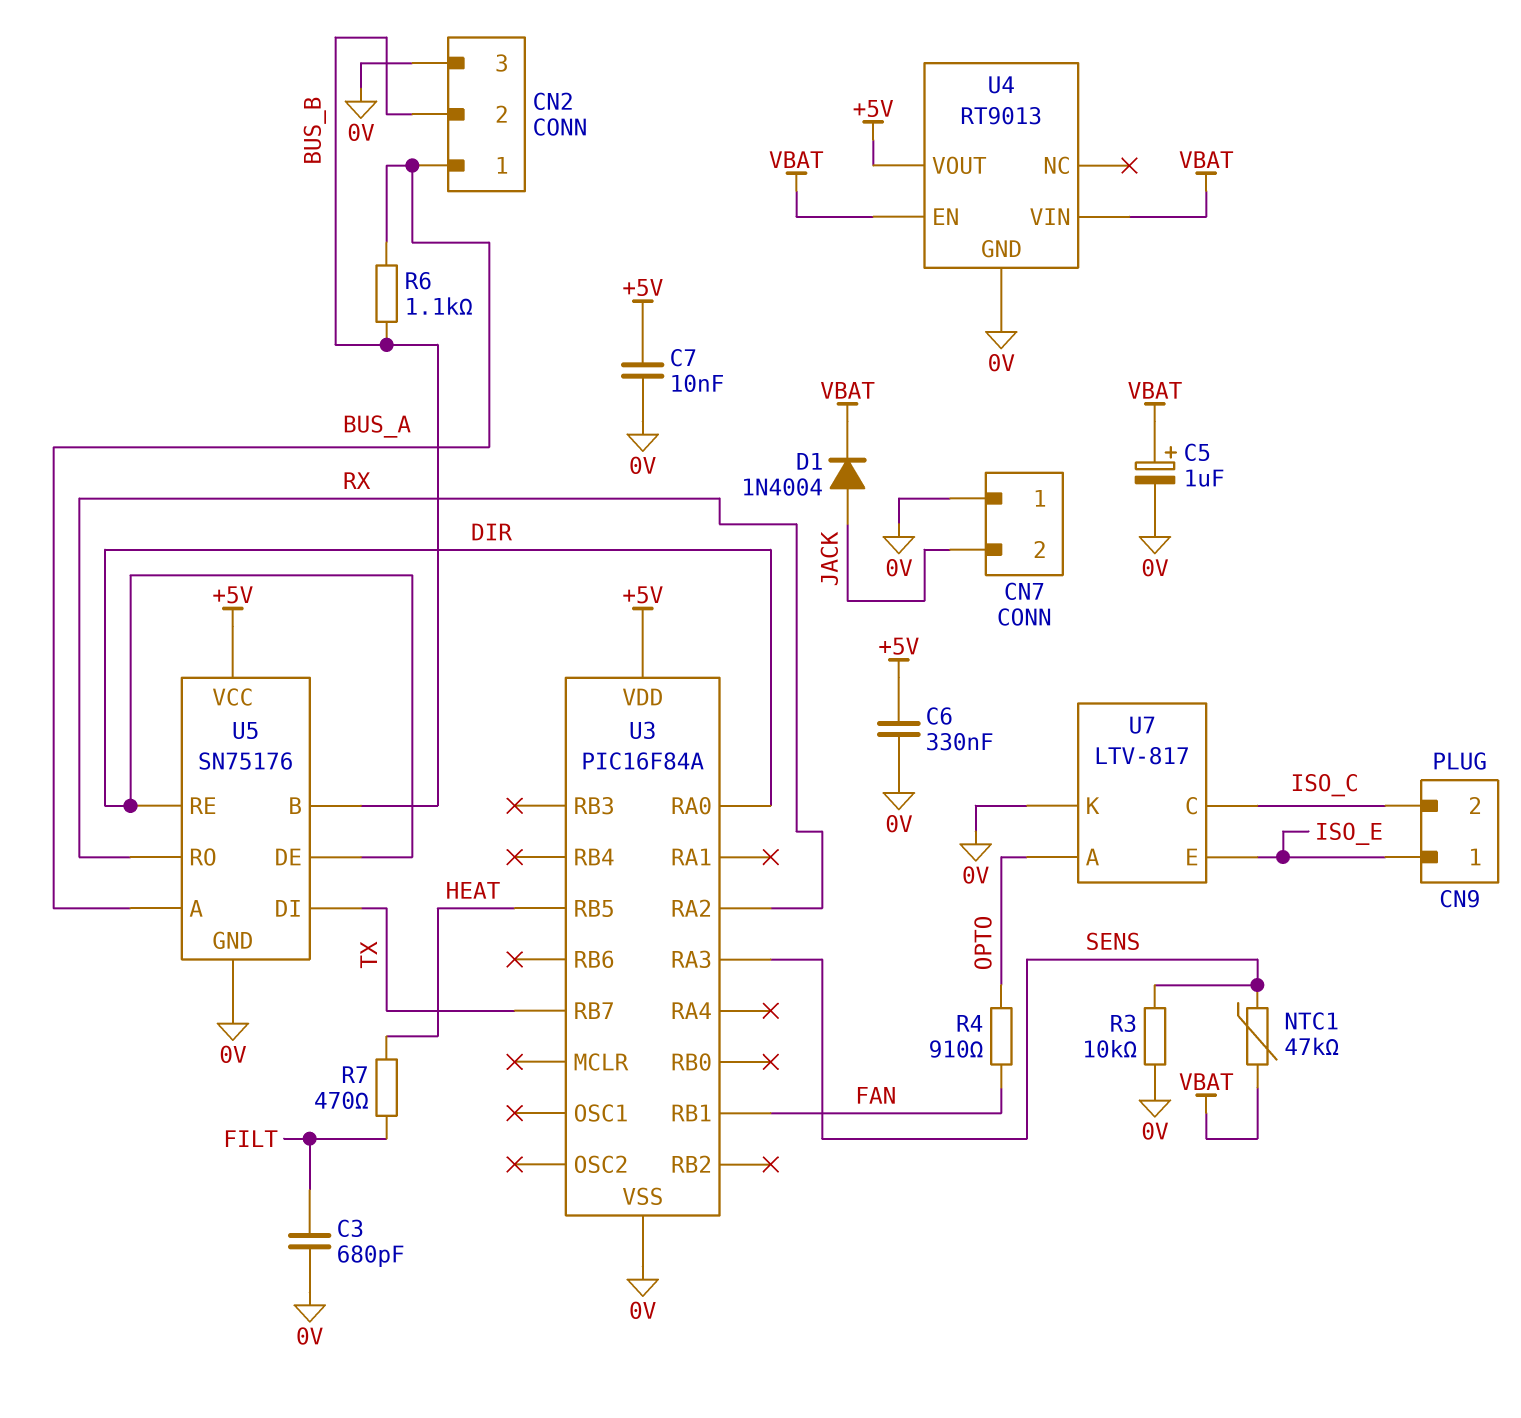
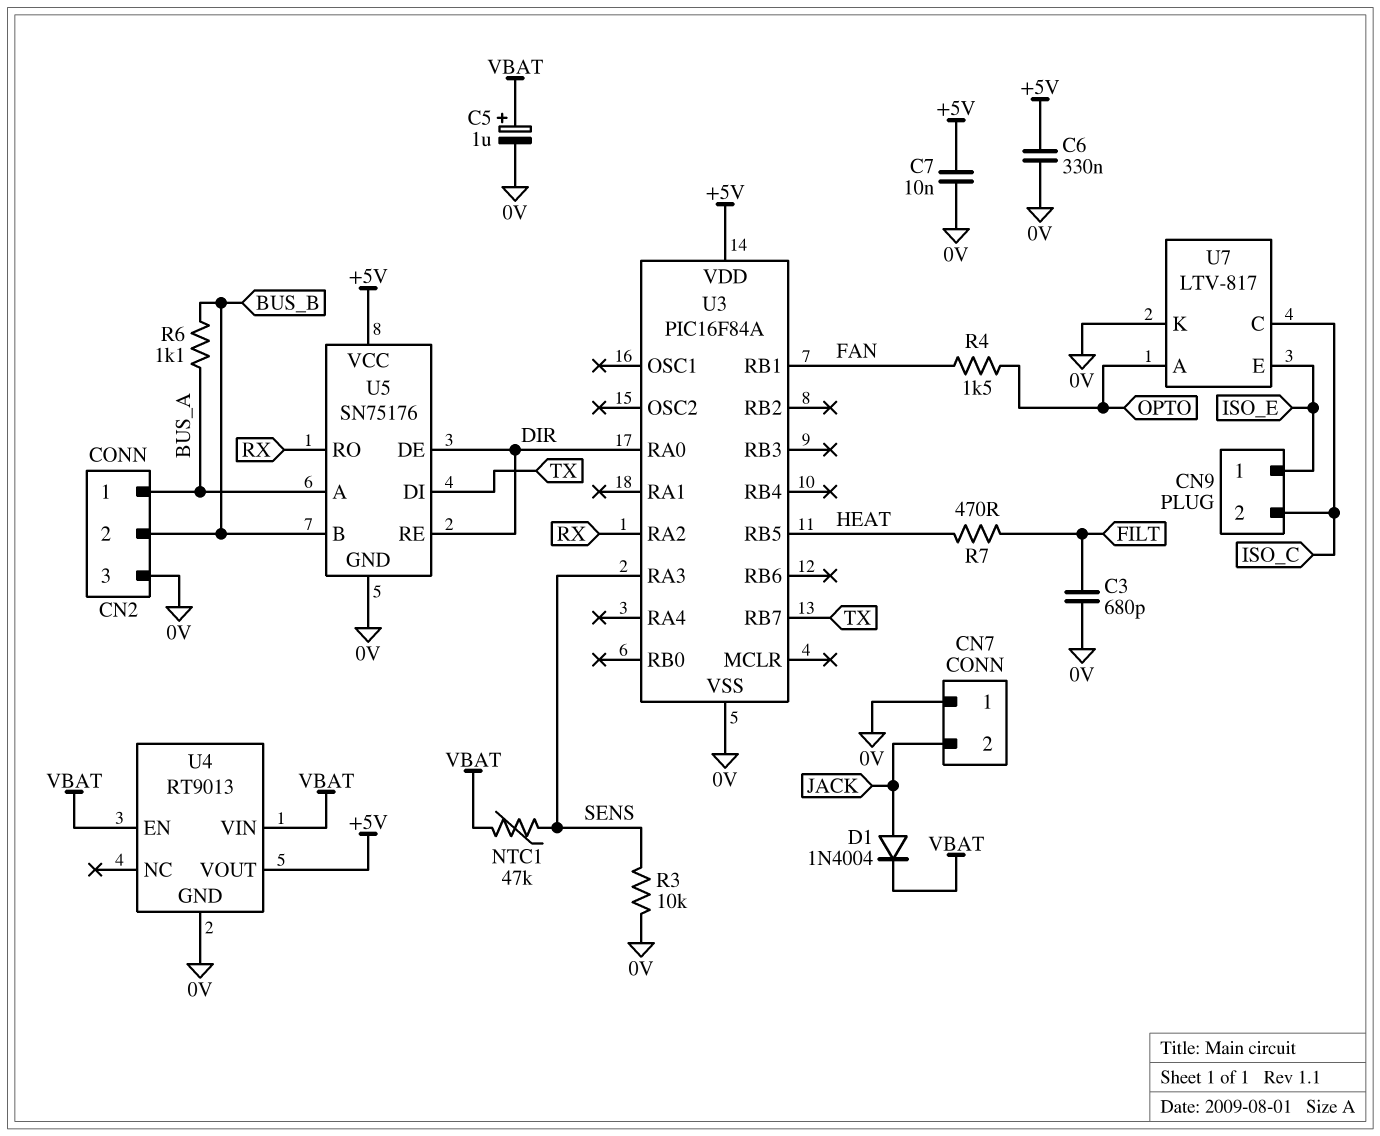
R4: 910 (FAN, OPTO) -> 1.5k (FAN, OPTO)

